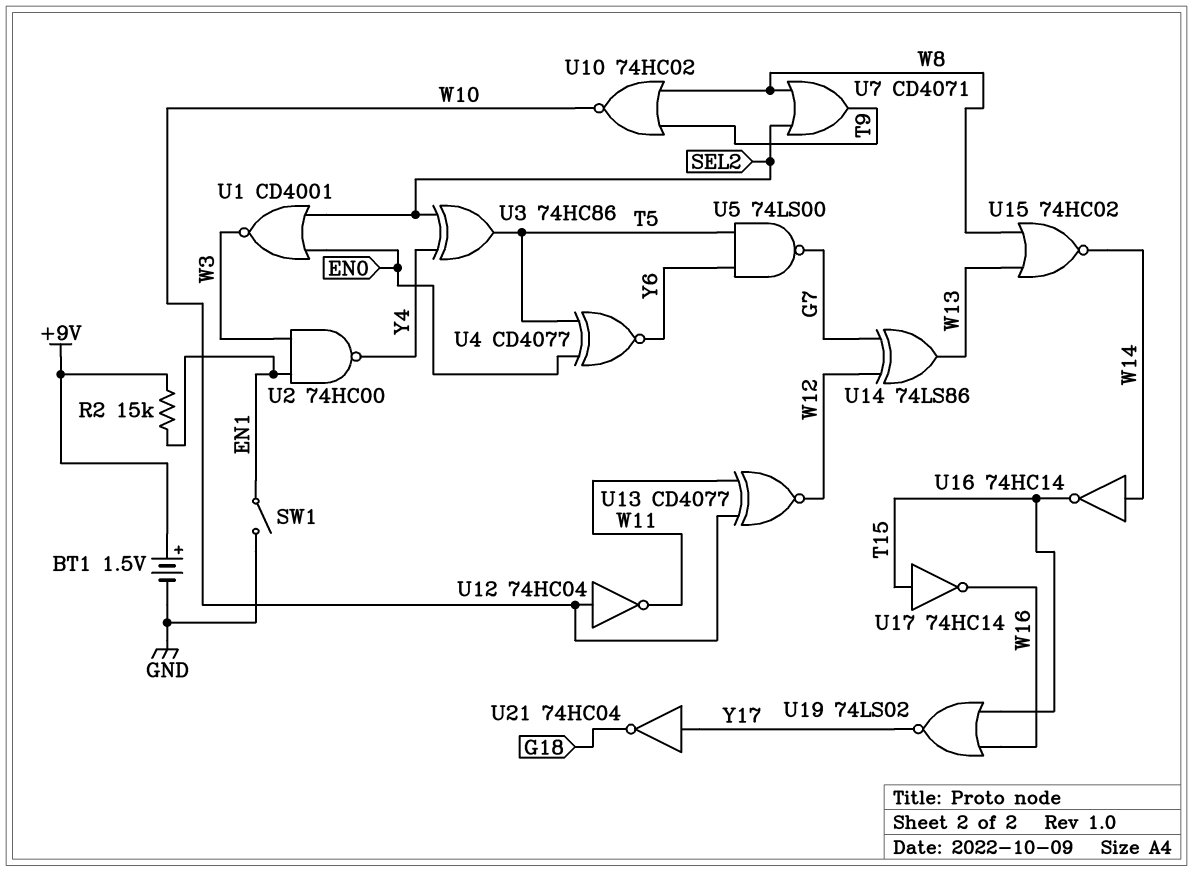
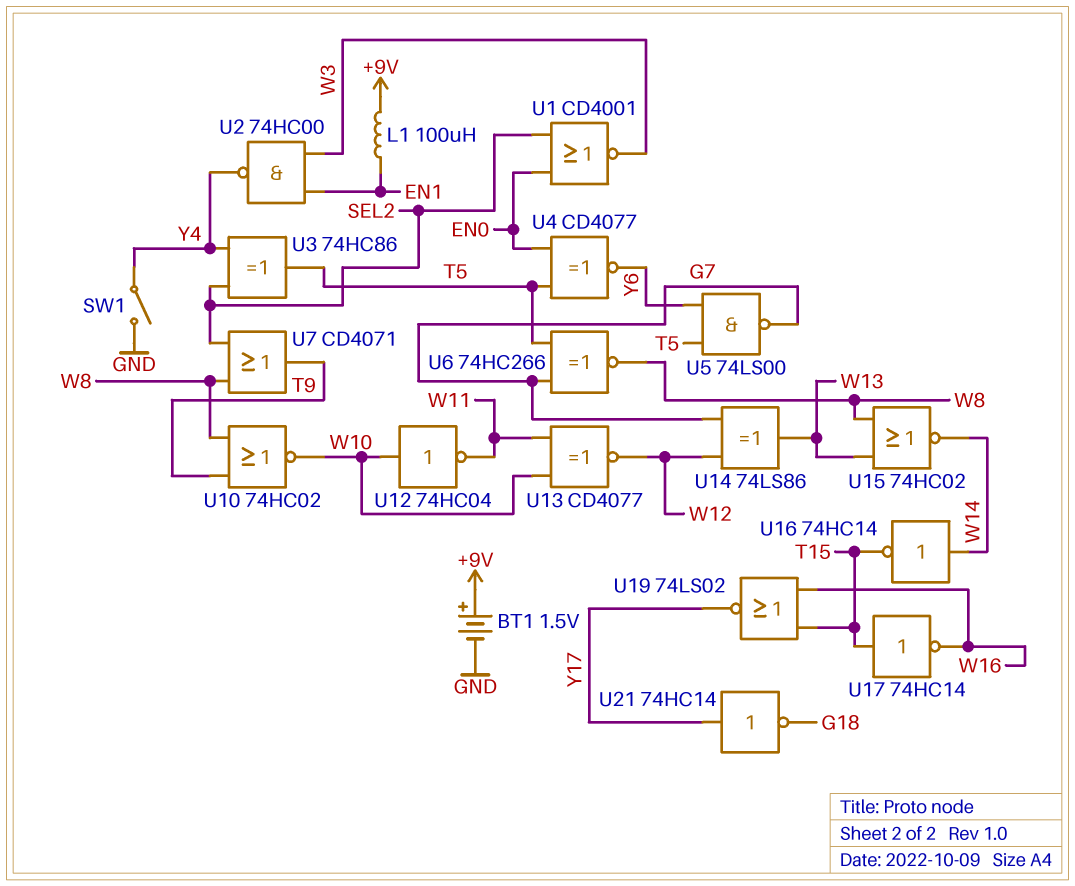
L1: none -> 100uH (+9V, EN1)
R2: 15k (+9V, EN1) -> none
SW1: switch (EN1, GND) -> switch (GND, Y4)
U6: none -> XNOR 74HC266 (in G7, in T5, out W8)
U21: NOT 74HC04 (in Y17, out G18) -> NOT 74HC14 (in Y17, out G18)

